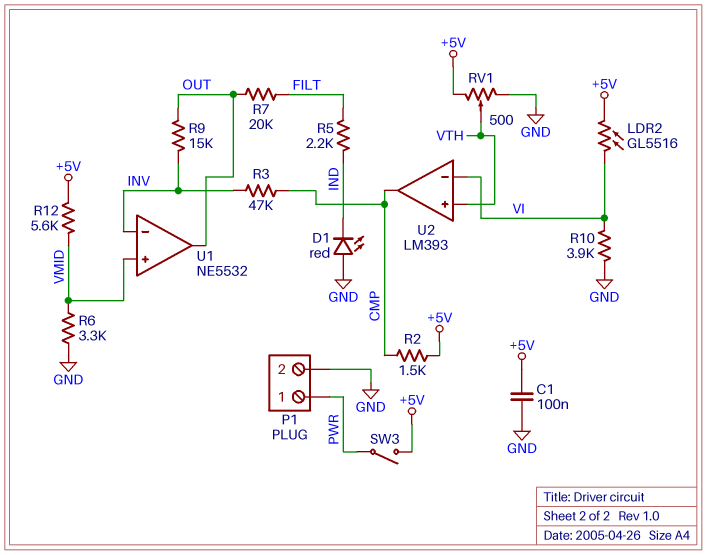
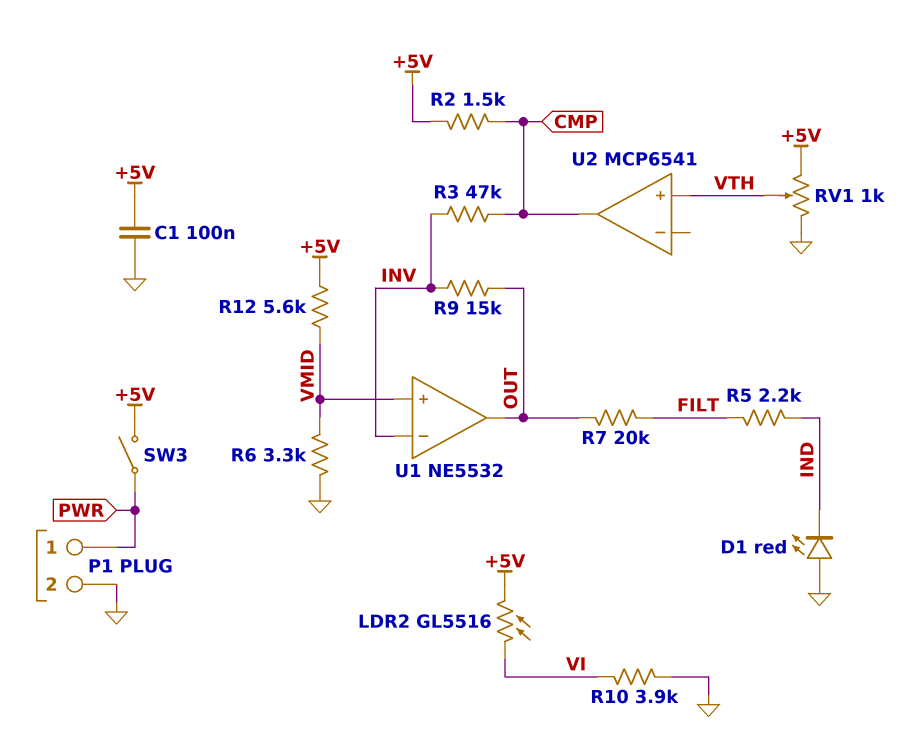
RV1: 500 (+5V, GND, wiper VTH) -> 1k (+5V, GND, wiper VTH)
U2: LM393 -> MCP6541
U2 pin in-: VI -> none

